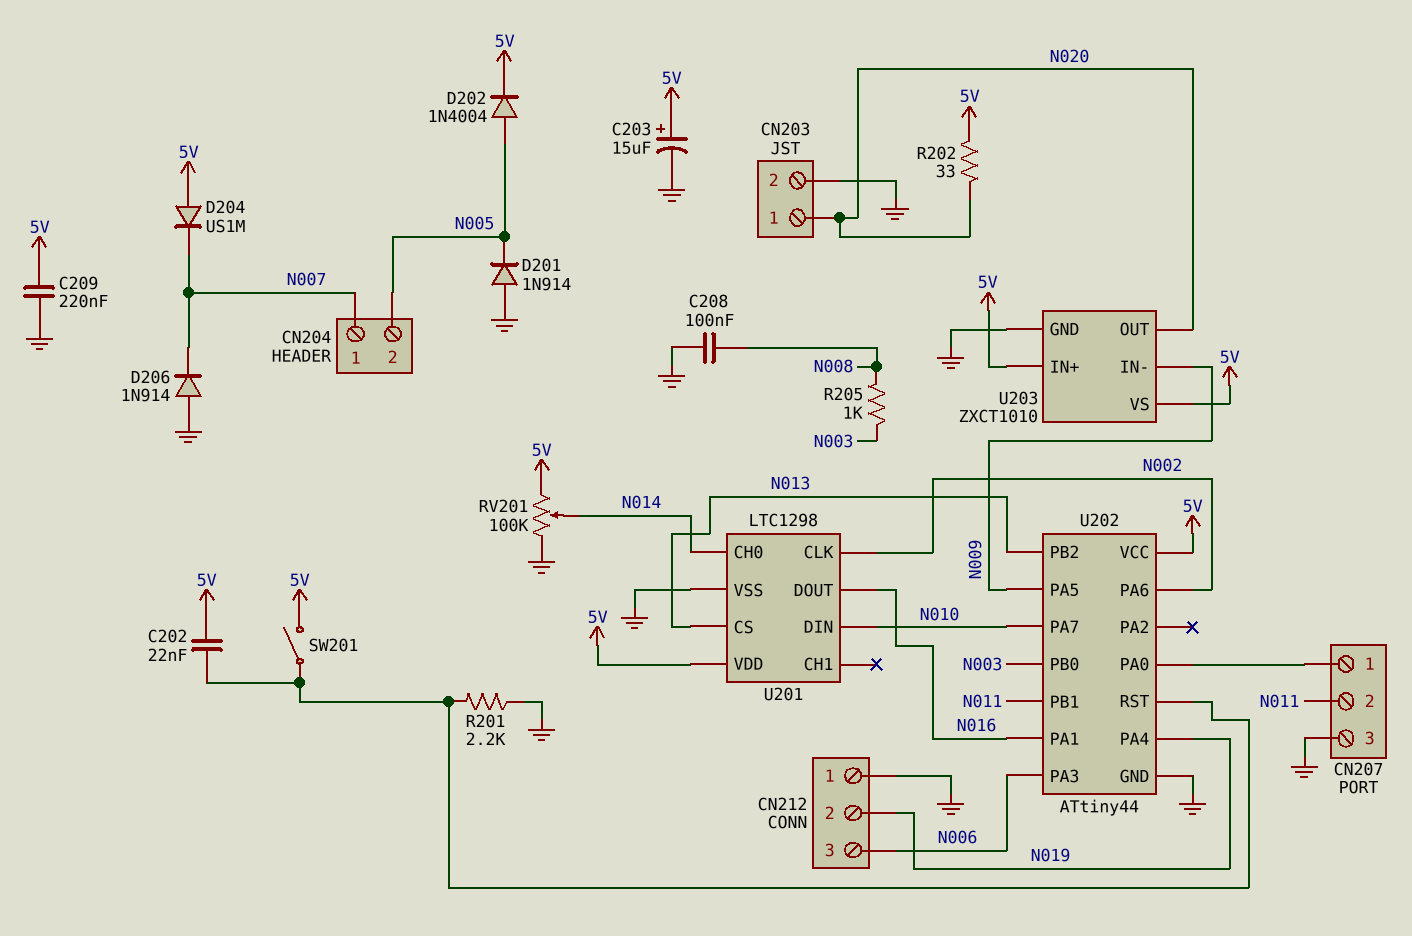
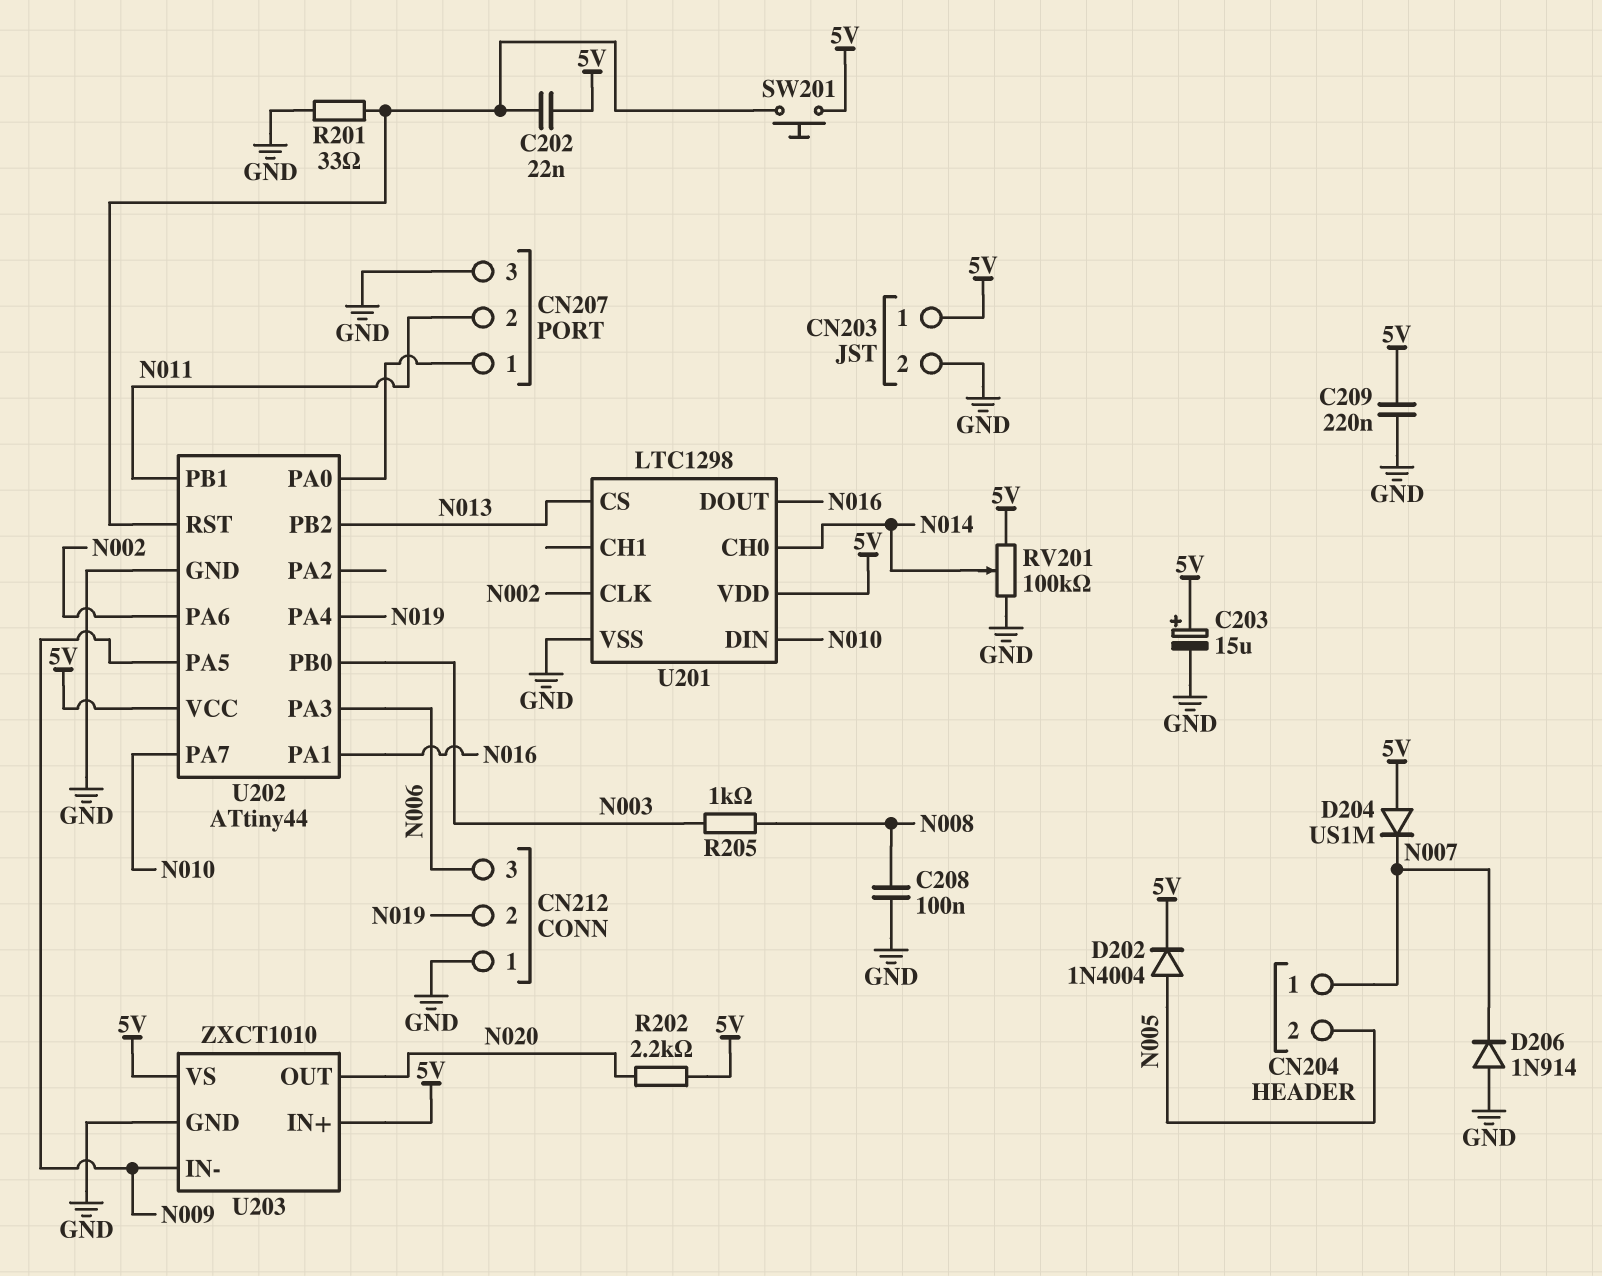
CN203 pin 1: N020 -> 5V
D201: diode 1N914 (A GND, K N005) -> none
R201: 2.2k (GND, U202/RST) -> 33 (GND, U202/RST)
R202: 33 (5V, N020) -> 2.2k (5V, N020)
SW201: switch (5V, U202/RST) -> button (5V, U202/RST)

